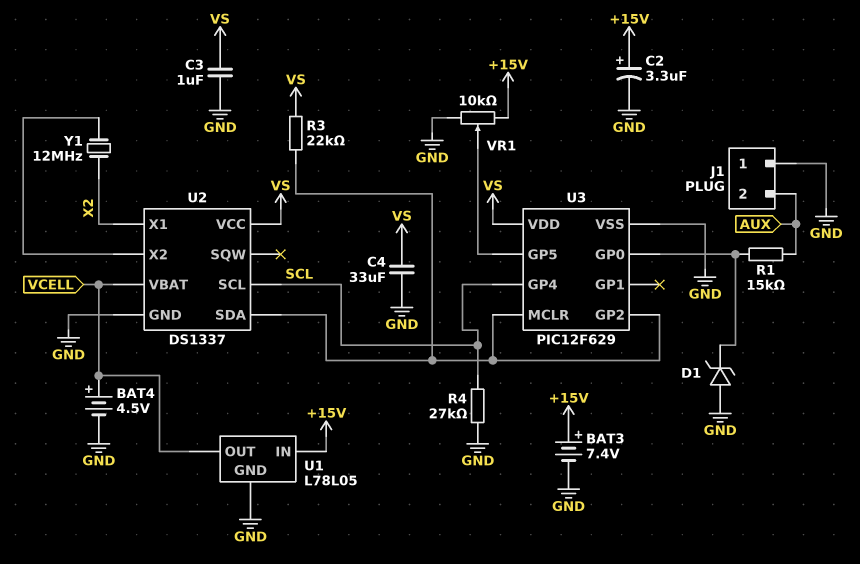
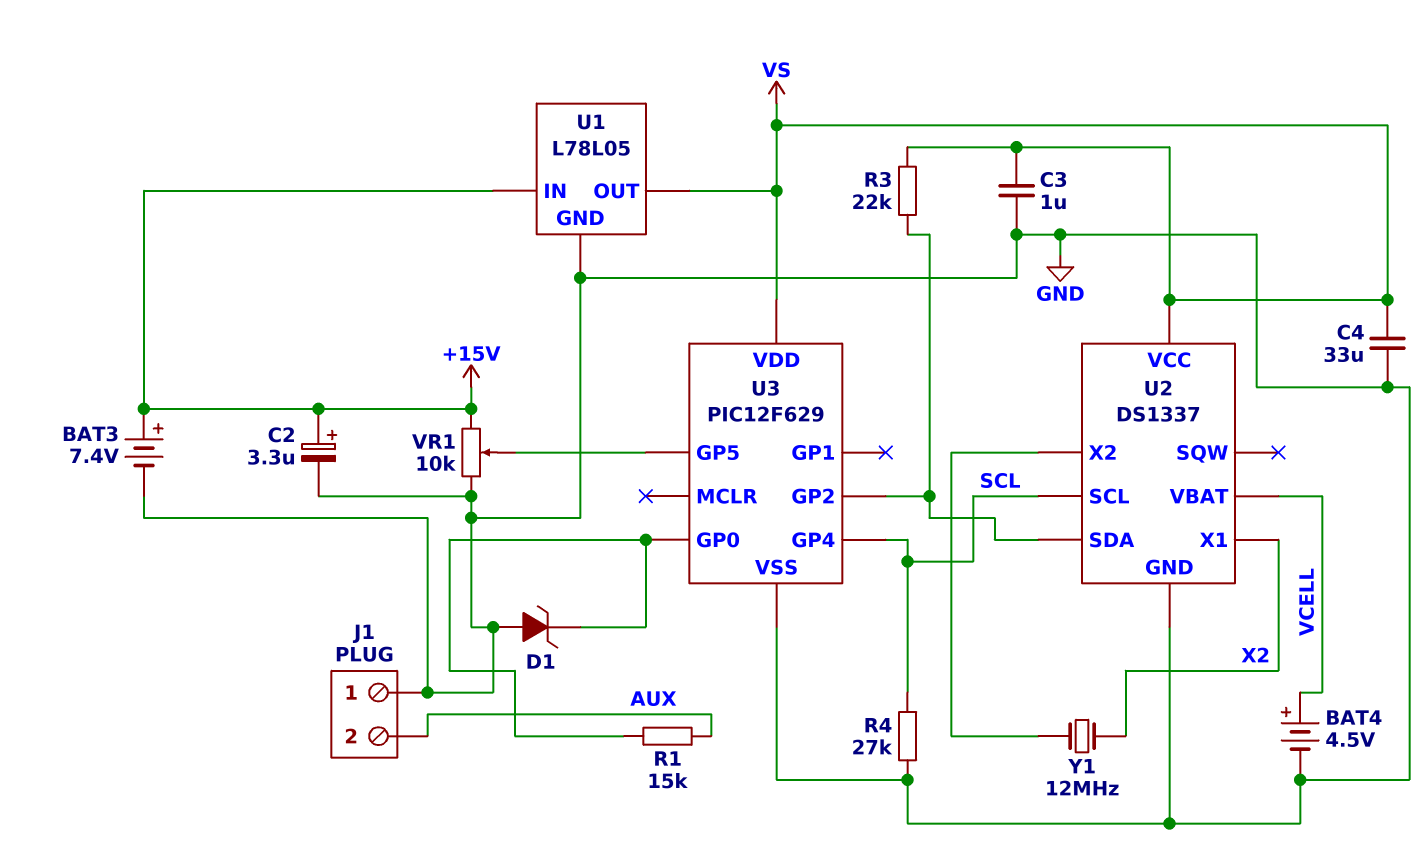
U1 pin OUT: VCELL -> VS
U3 pin MCLR: U2/SDA -> none

